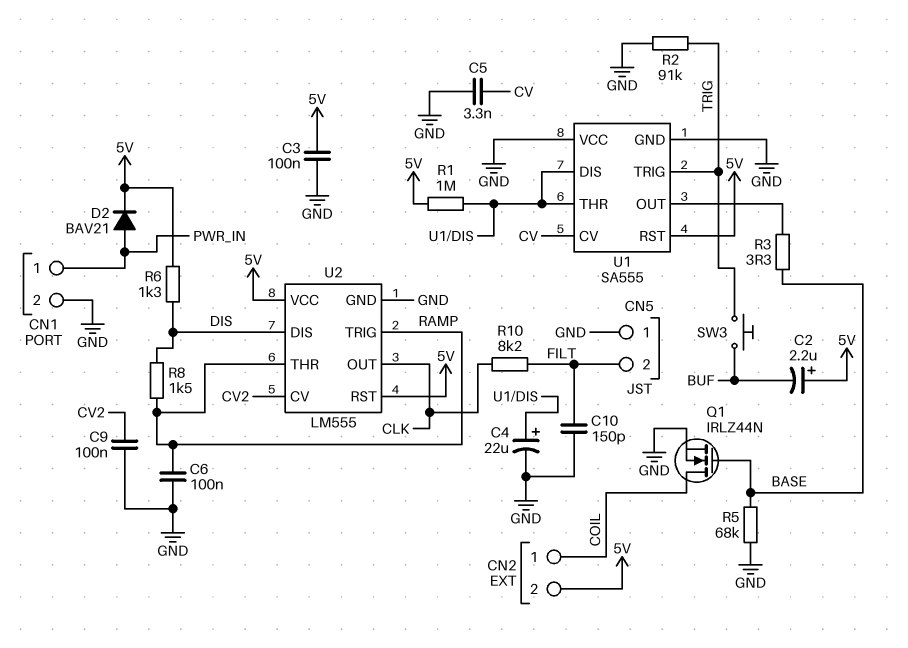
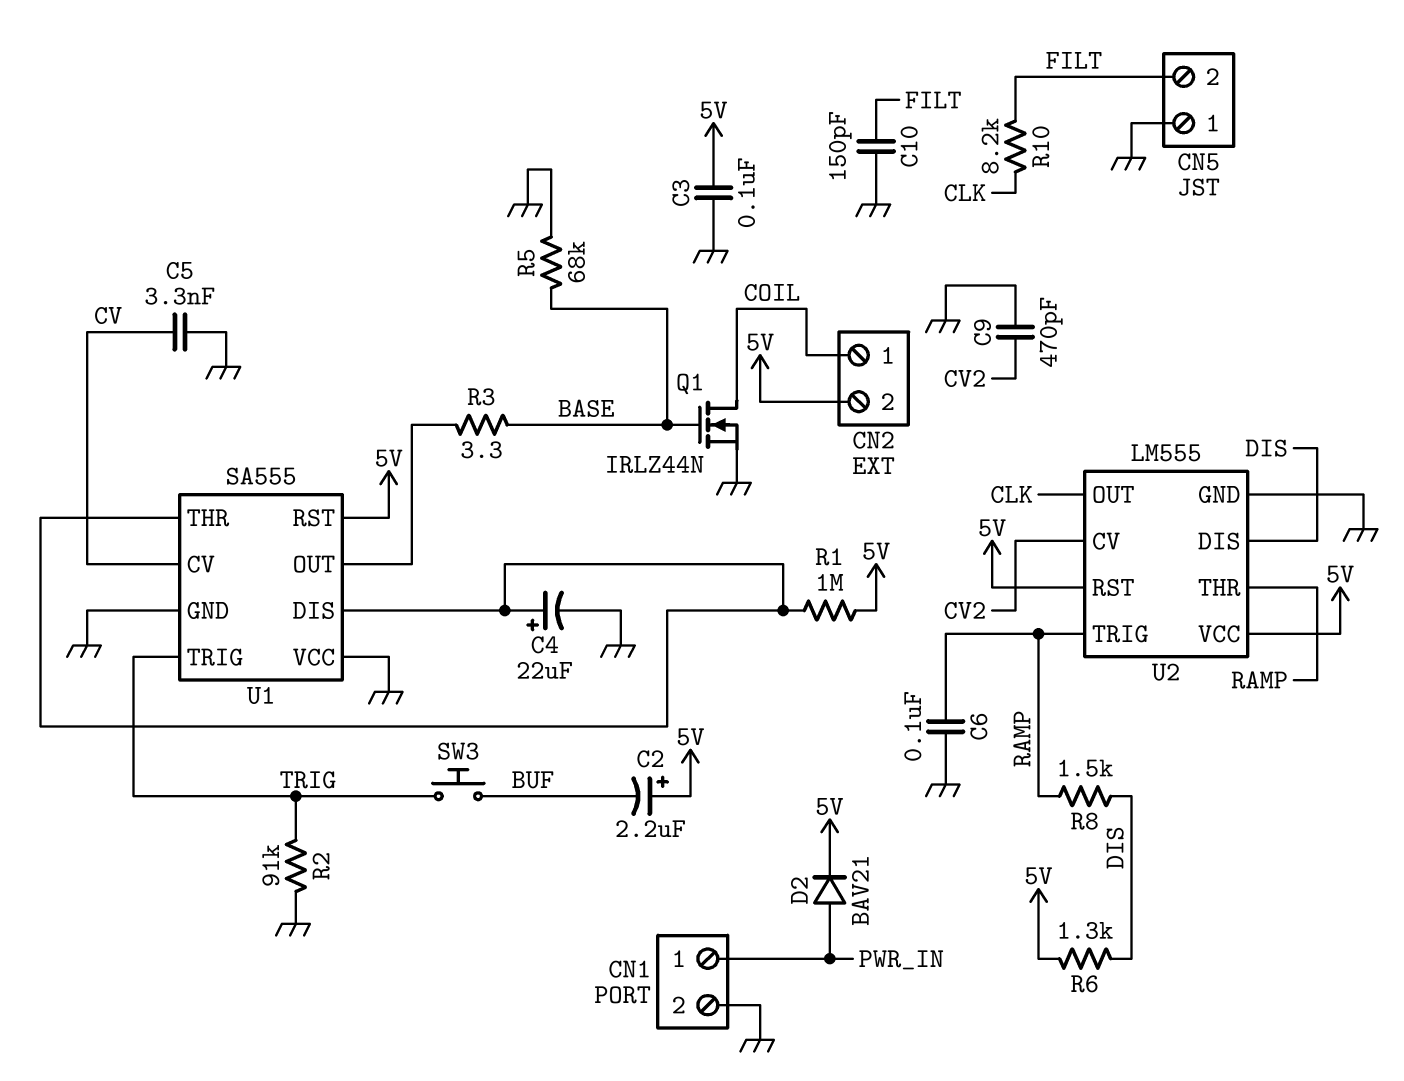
C9: 100nF (CV2, GND) -> 470pF (CV2, GND)

